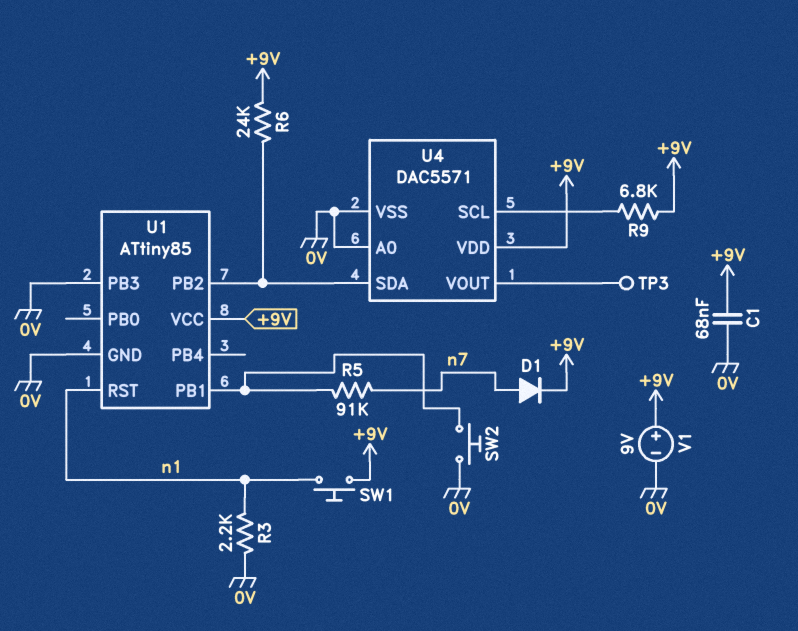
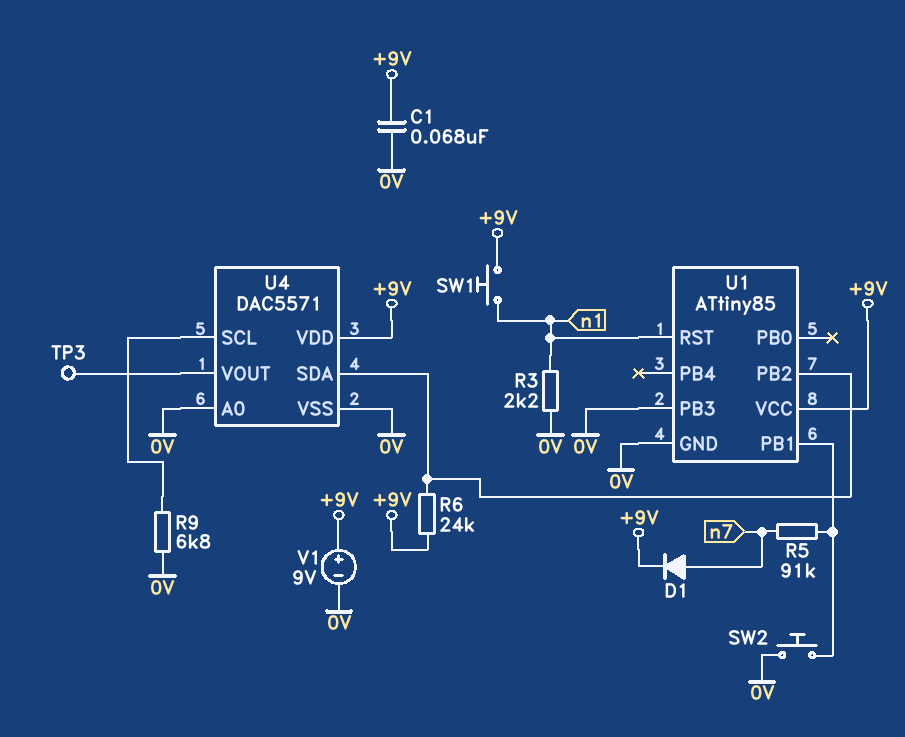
R9: 6.8k (+9V, U4/SCL) -> 6.8k (0V, U4/SCL)

